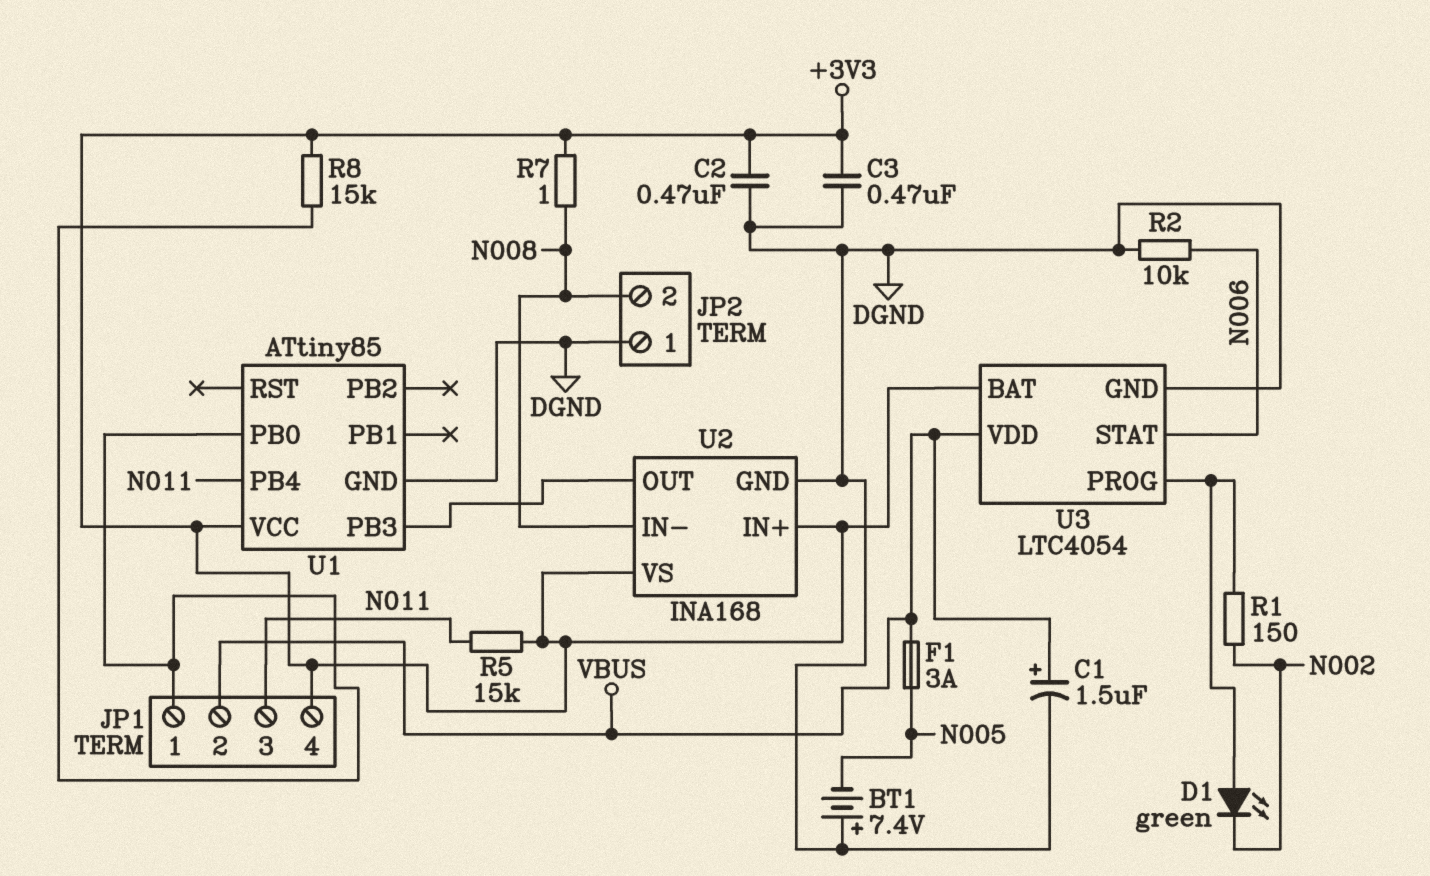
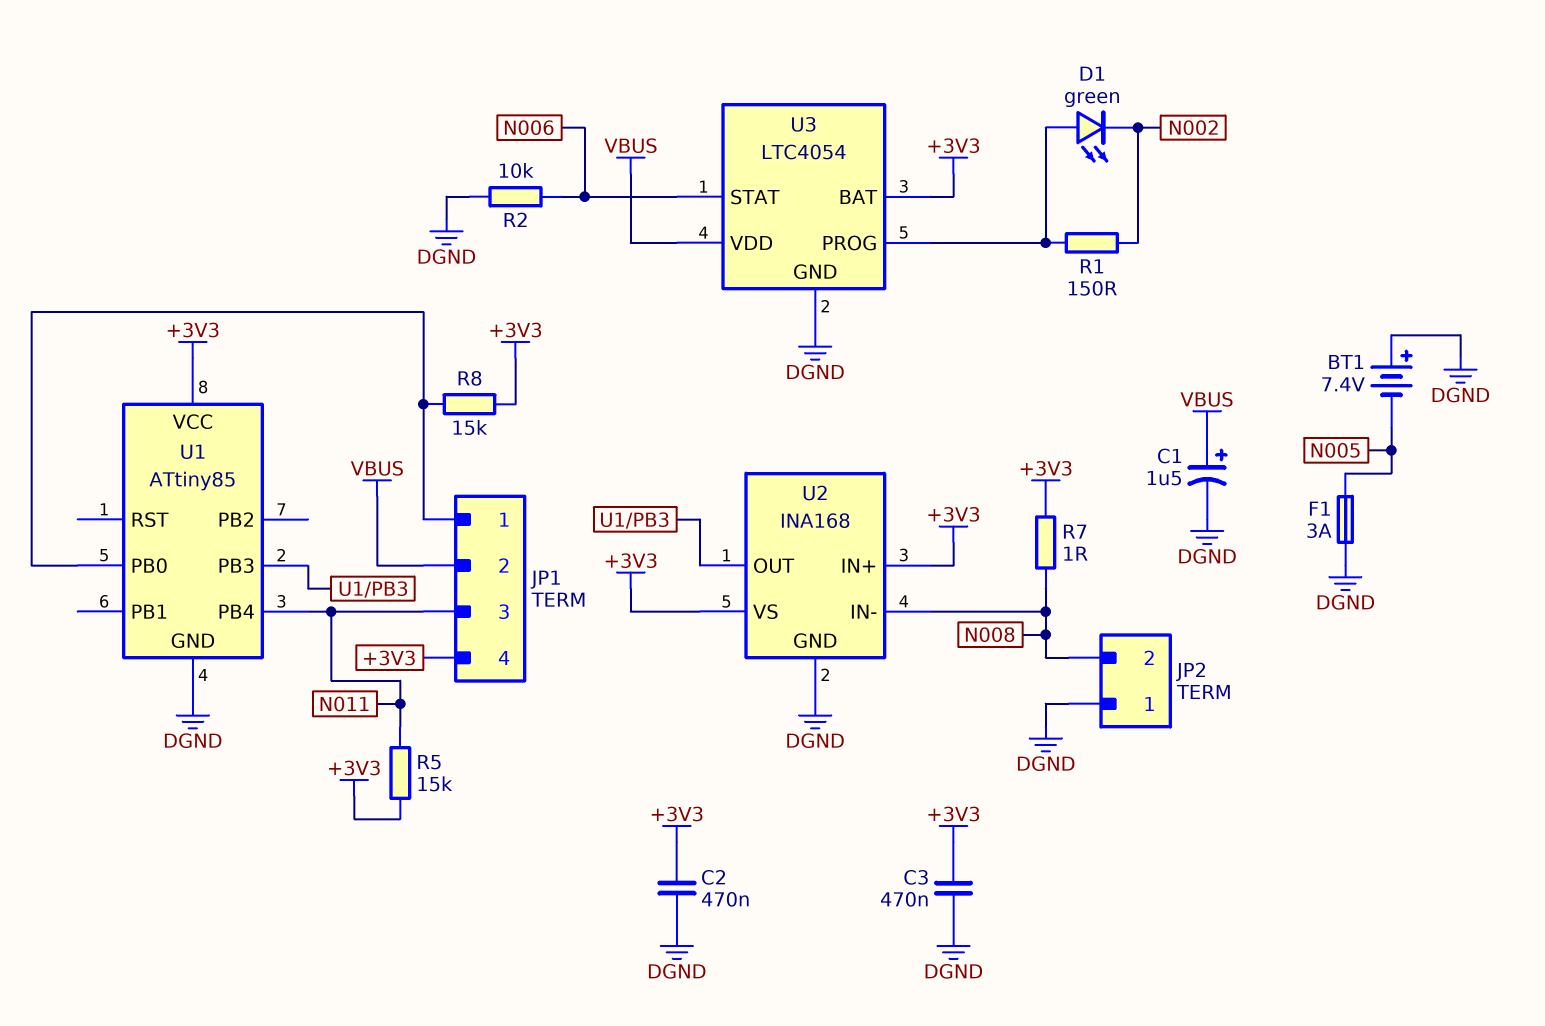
F1: 3A (N005, VBUS) -> 3A (DGND, N005)

